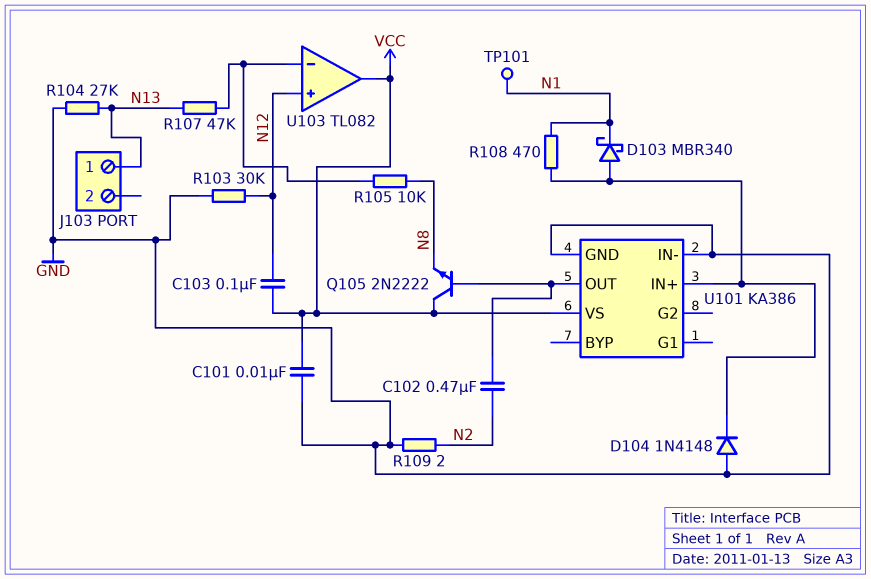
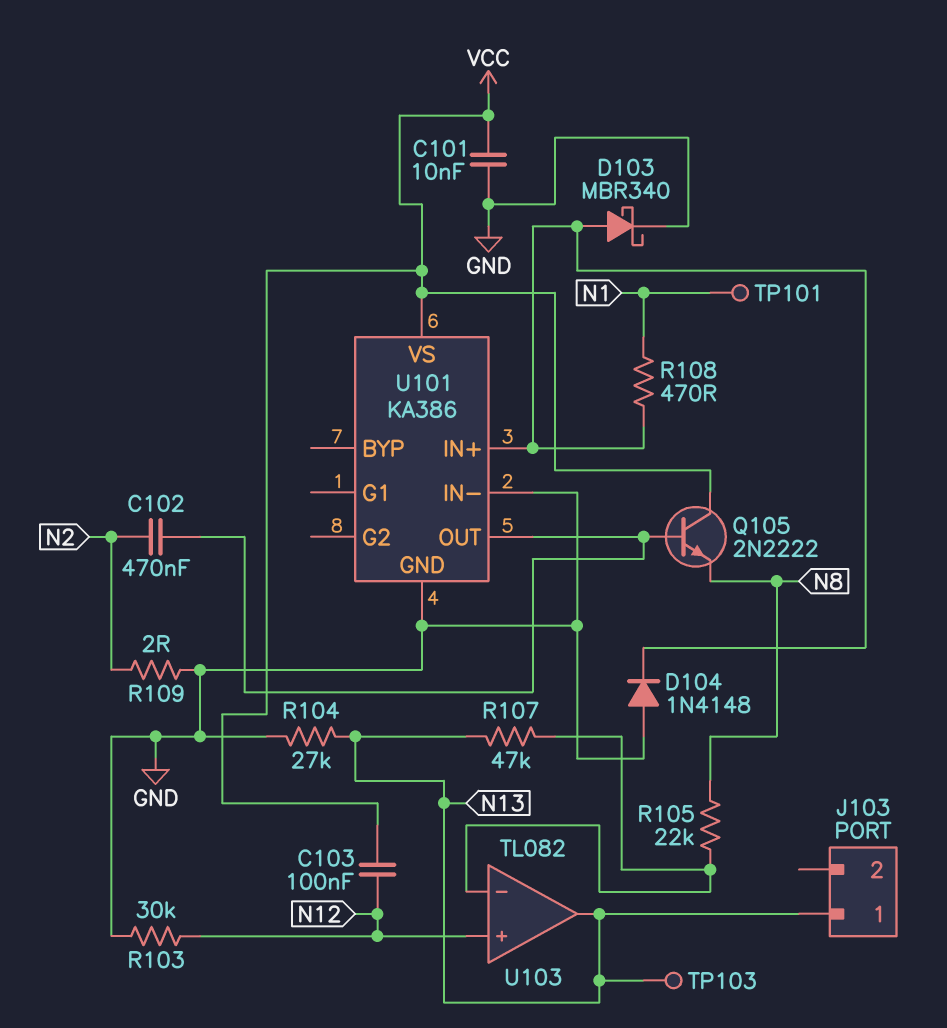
D103: schottky MBR340 (A U101/IN+, K N1) -> schottky MBR340 (A U101/IN+, K GND)
R105: 10k (N8, U103/in-) -> 22k (N8, U103/in-)
TP103: none -> test point (N13)
U103 pin out: VCC -> N13

